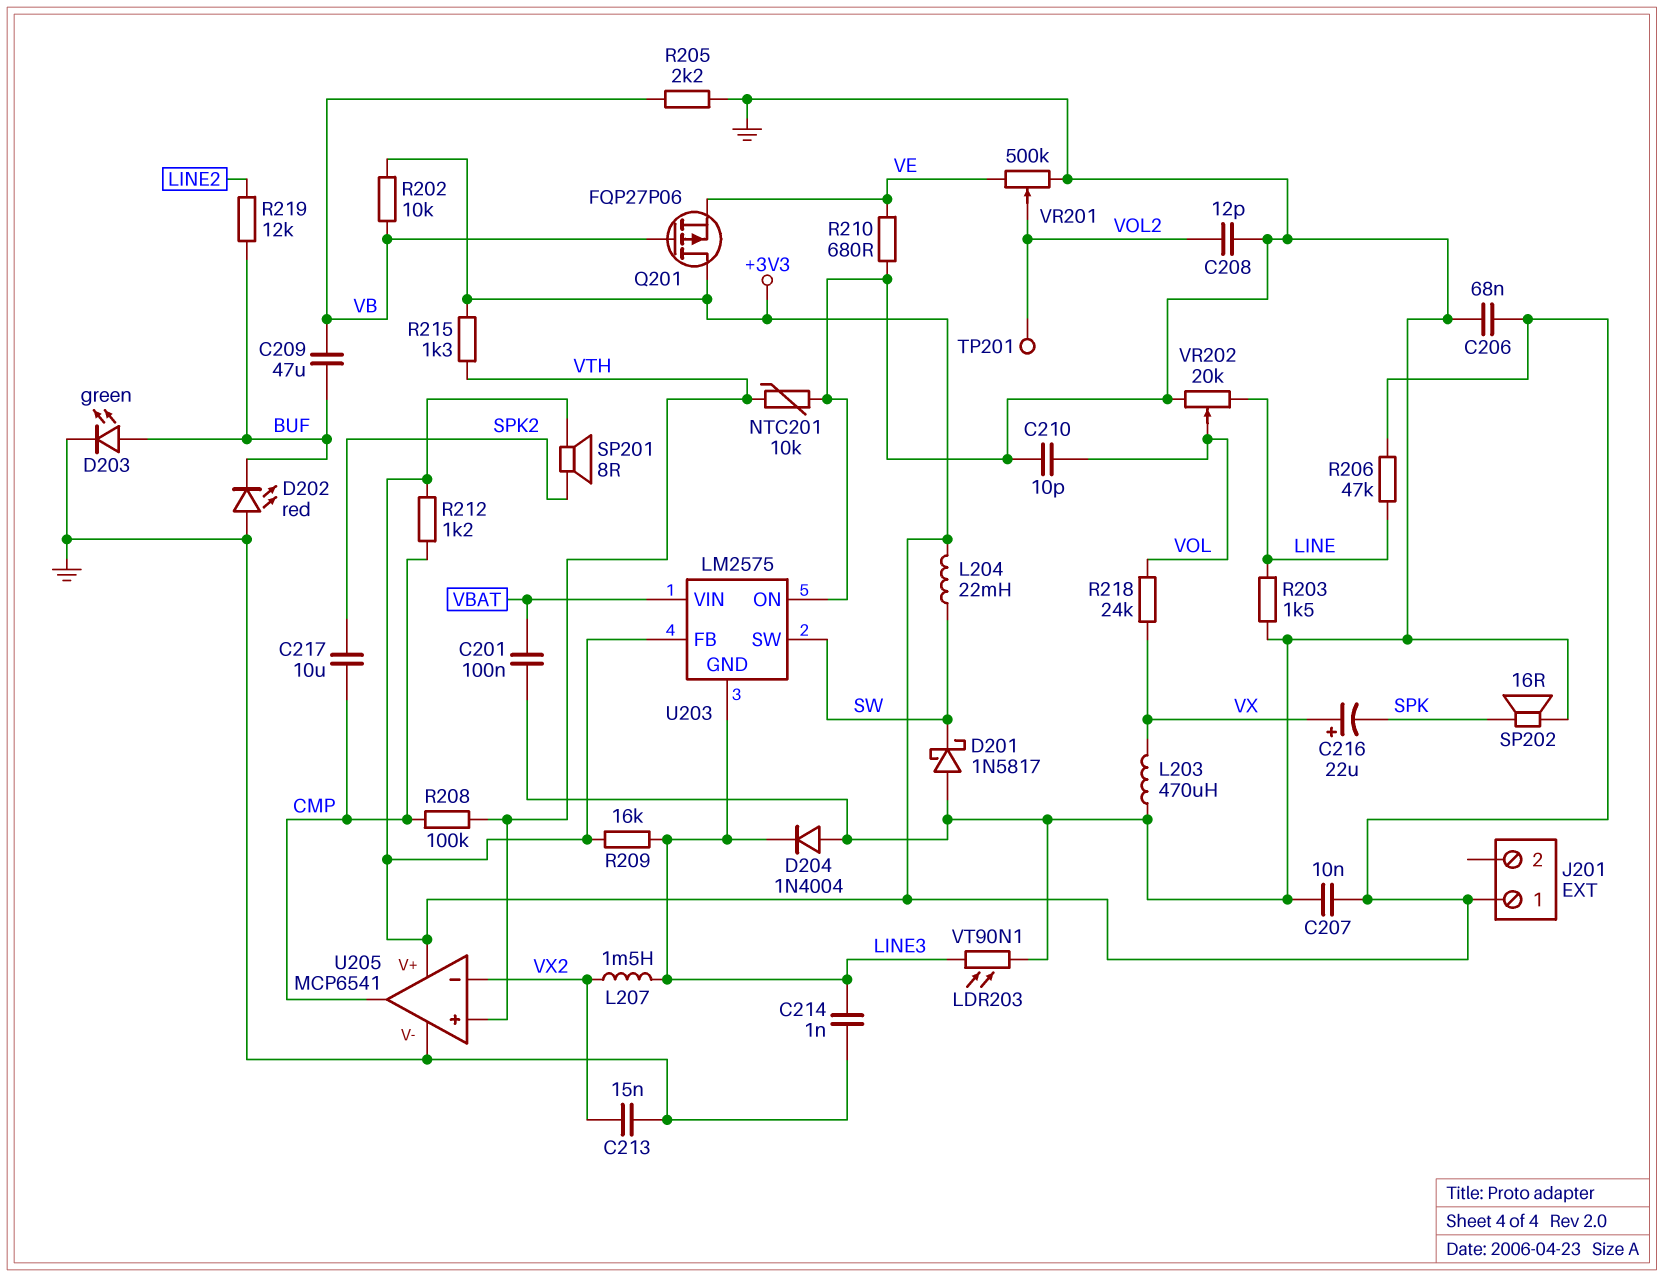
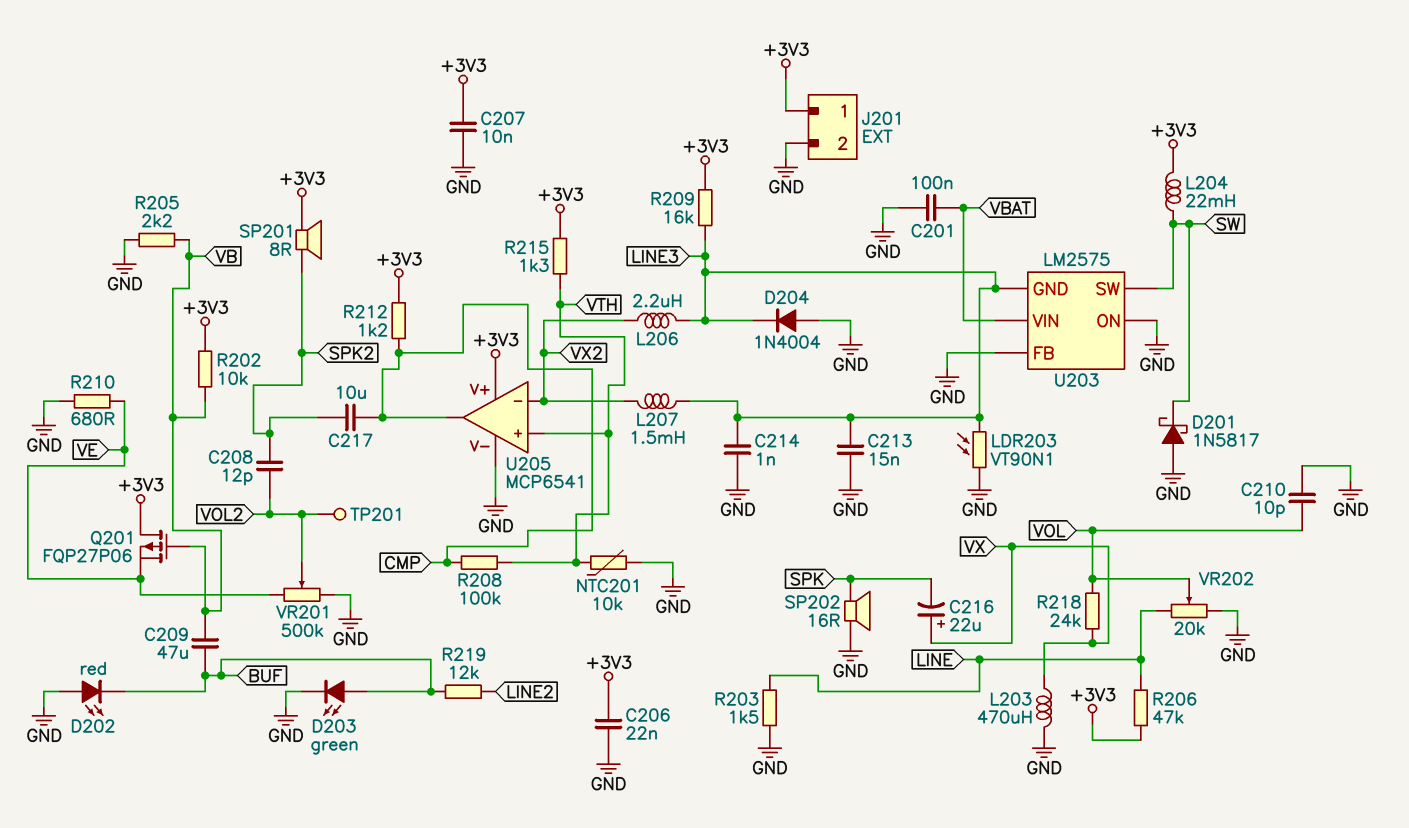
C206: 68nF (+3V3, GND) -> 22nF (+3V3, GND)
C208: 12pF (GND, VOL2) -> 12pF (SPK2, VOL2)
C213: 15nF (GND, VX2) -> 15nF (GND, LINE3)
J201 pin 2: none -> GND
L206: none -> 2.2uH (LINE3, VX2)
U203 pin FB: +3V3 -> GND

